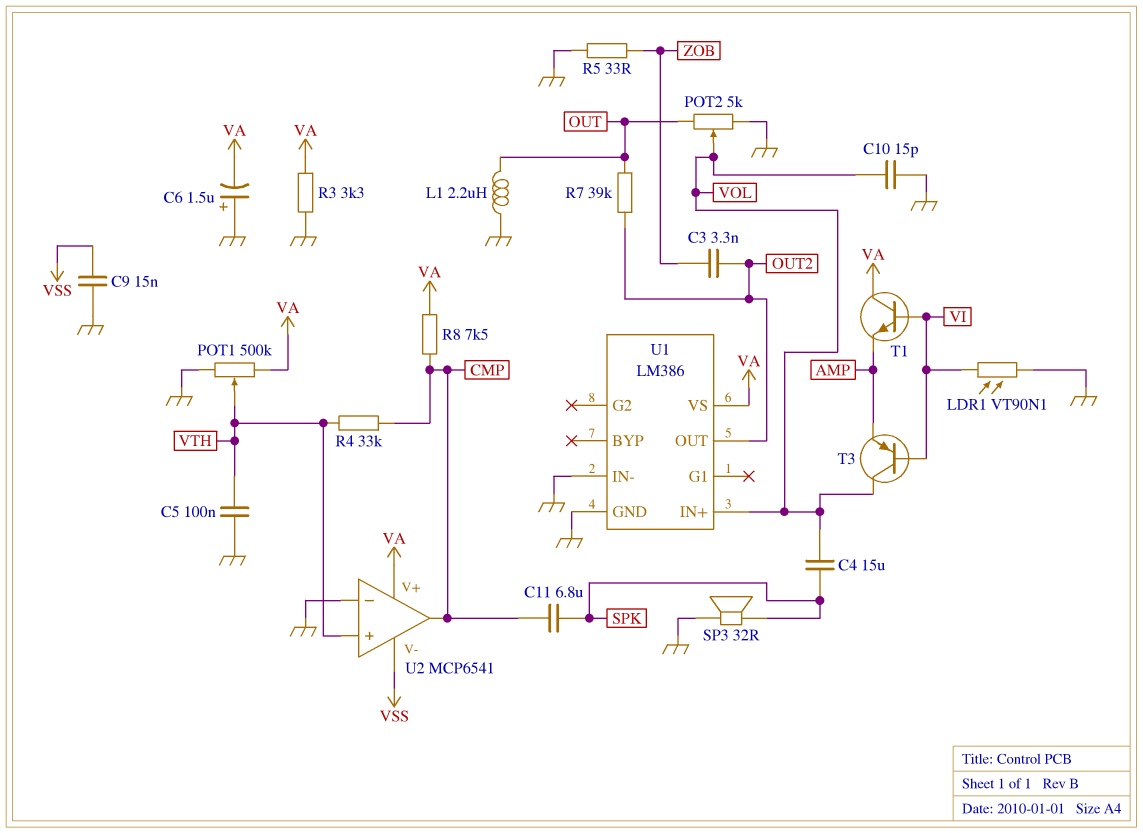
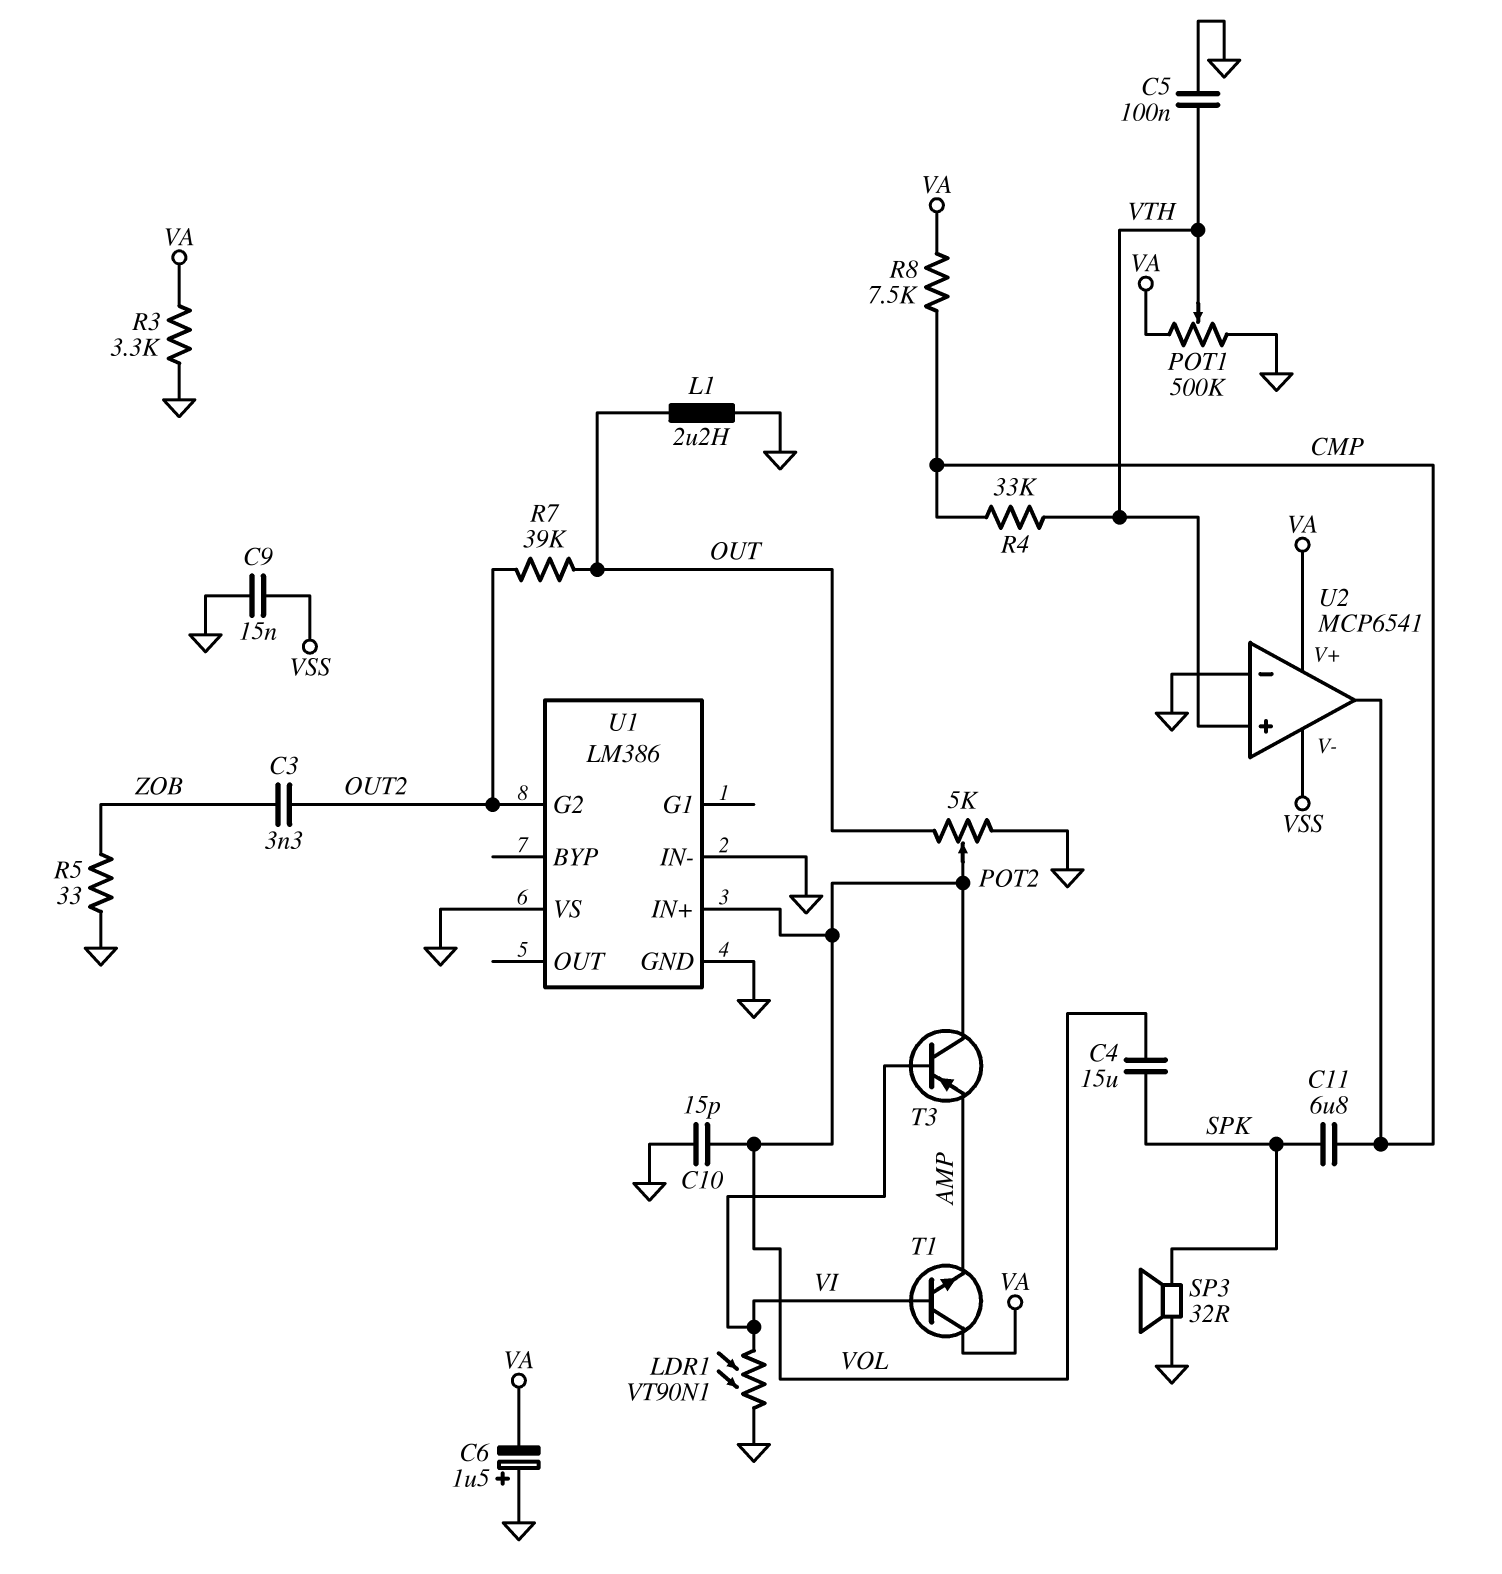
U1 pin G2: none -> OUT2
U1 pin OUT: OUT2 -> none
U1 pin VS: VA -> GND

